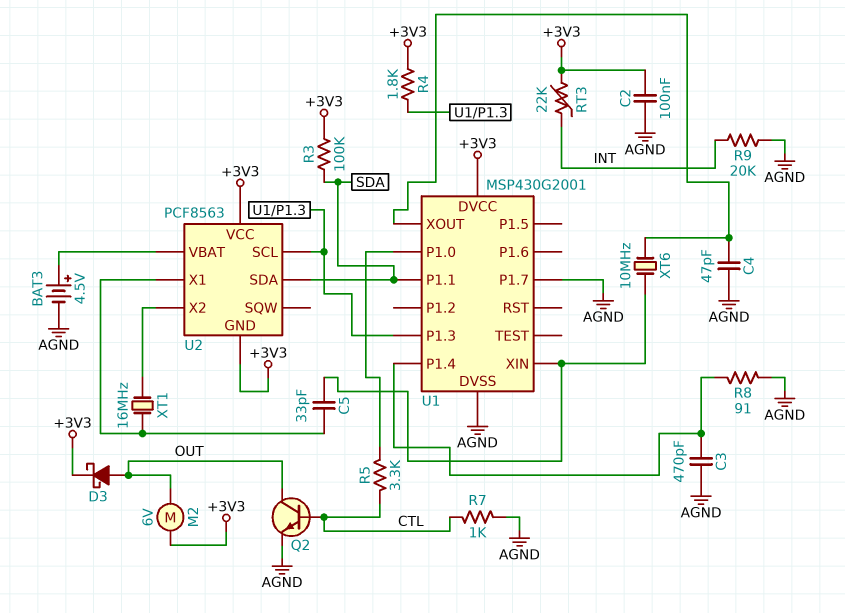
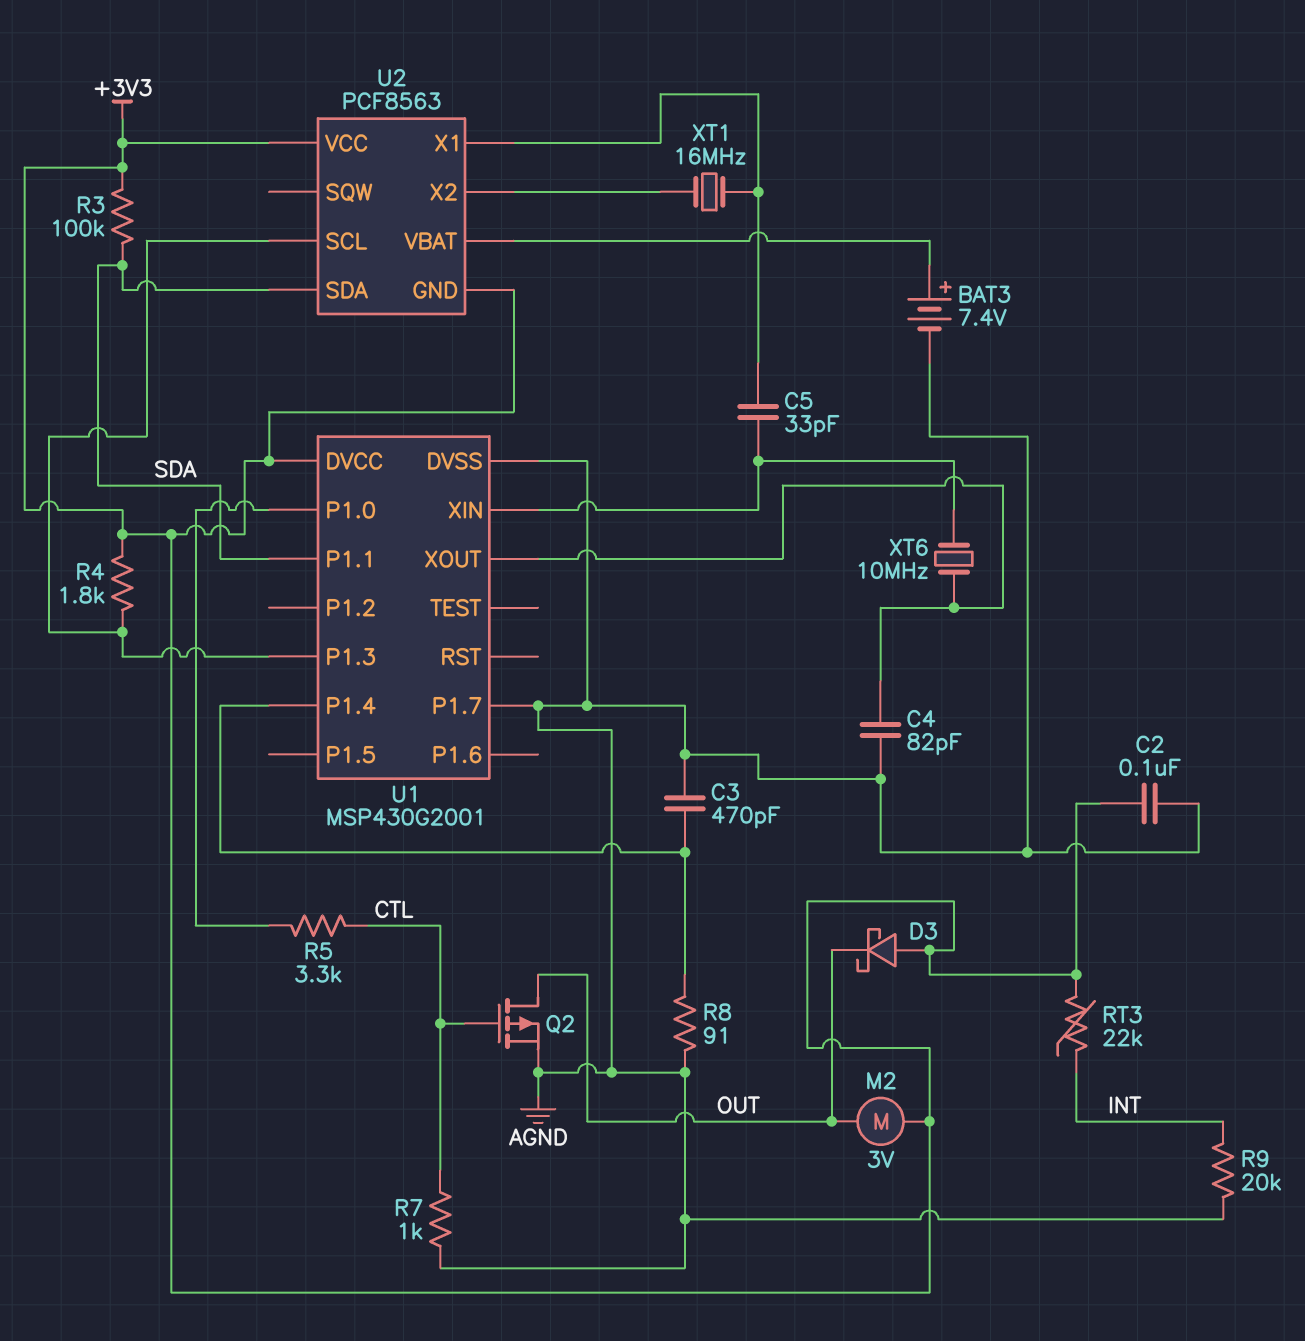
BAT3: 4.5V (plus U2/VBAT, minus AGND) -> 7.4V (plus U2/VBAT, minus AGND)
C4: 47pF (AGND, U1/XOUT) -> 82pF (AGND, U1/XOUT)
D3: schottky (A OUT, K +3V3) -> schottky (A +3V3, K OUT)
M2: motor 6V (+3V3, OUT) -> motor 3V (+3V3, OUT)
Q2: NPN (B CTL, C OUT, E AGND) -> PMOS (G CTL, D OUT, S AGND)

